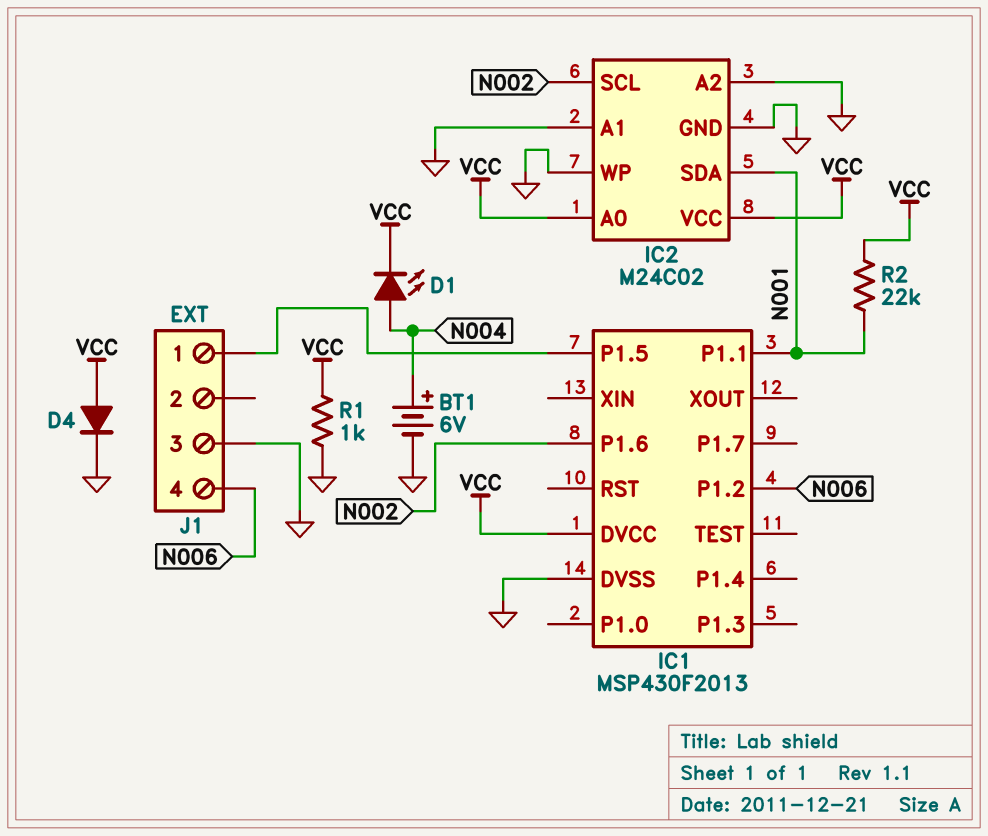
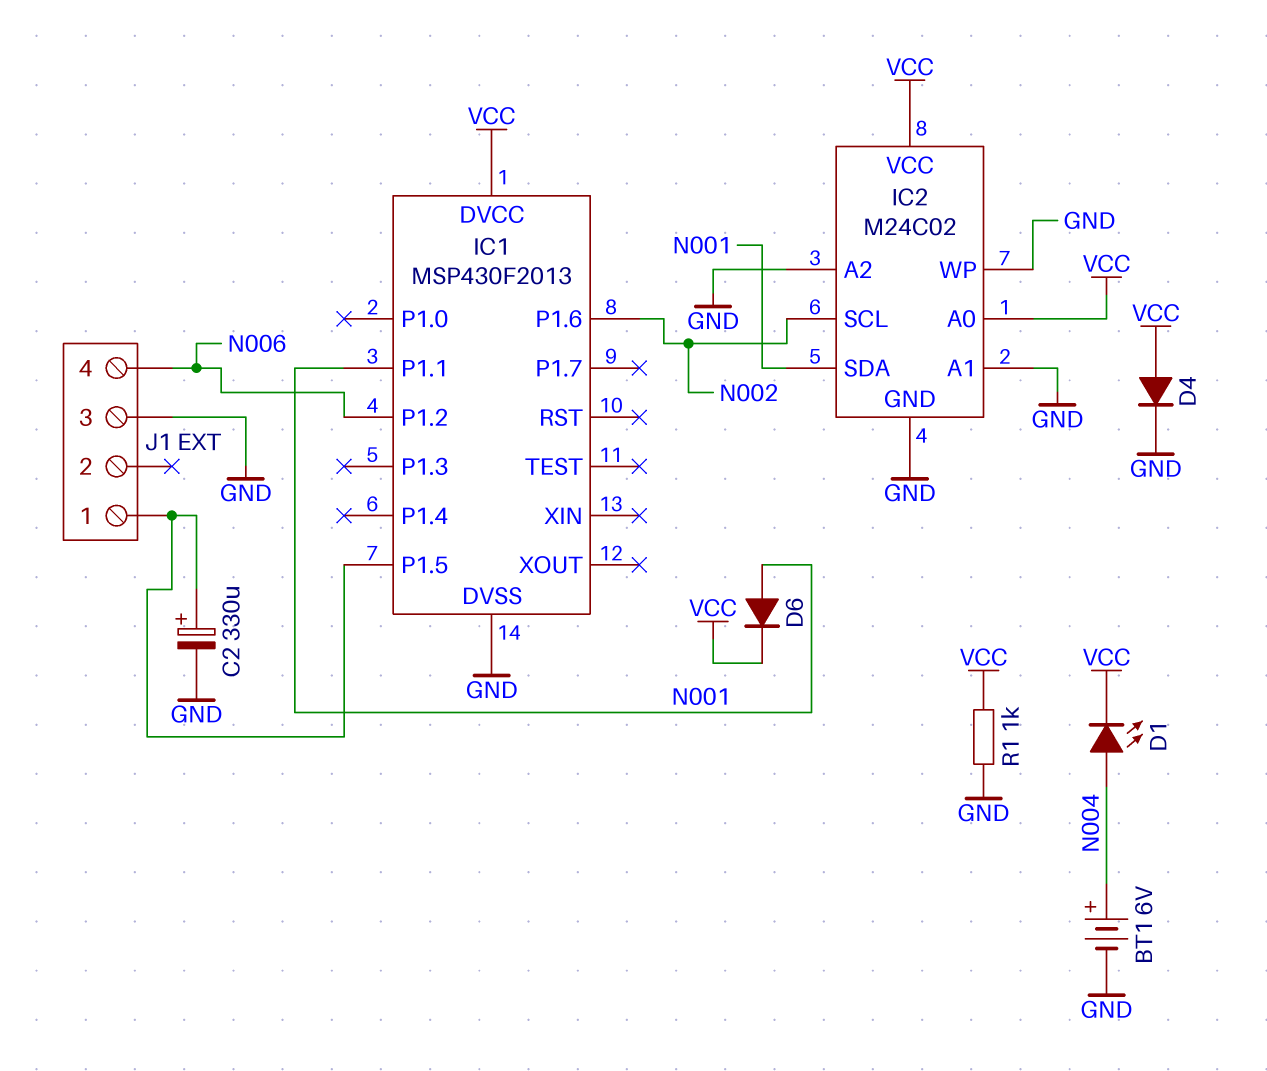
C2: none -> 330uF (plus IC1/P1.5, minus GND)
D6: none -> diode (A N001, K VCC)
R2: 22k (N001, VCC) -> none

